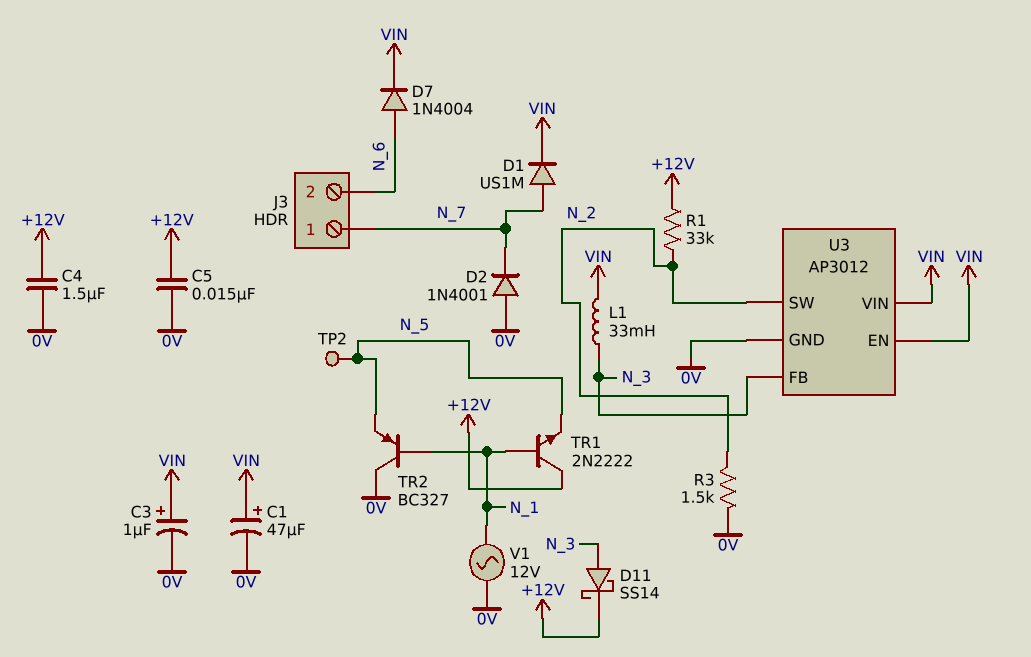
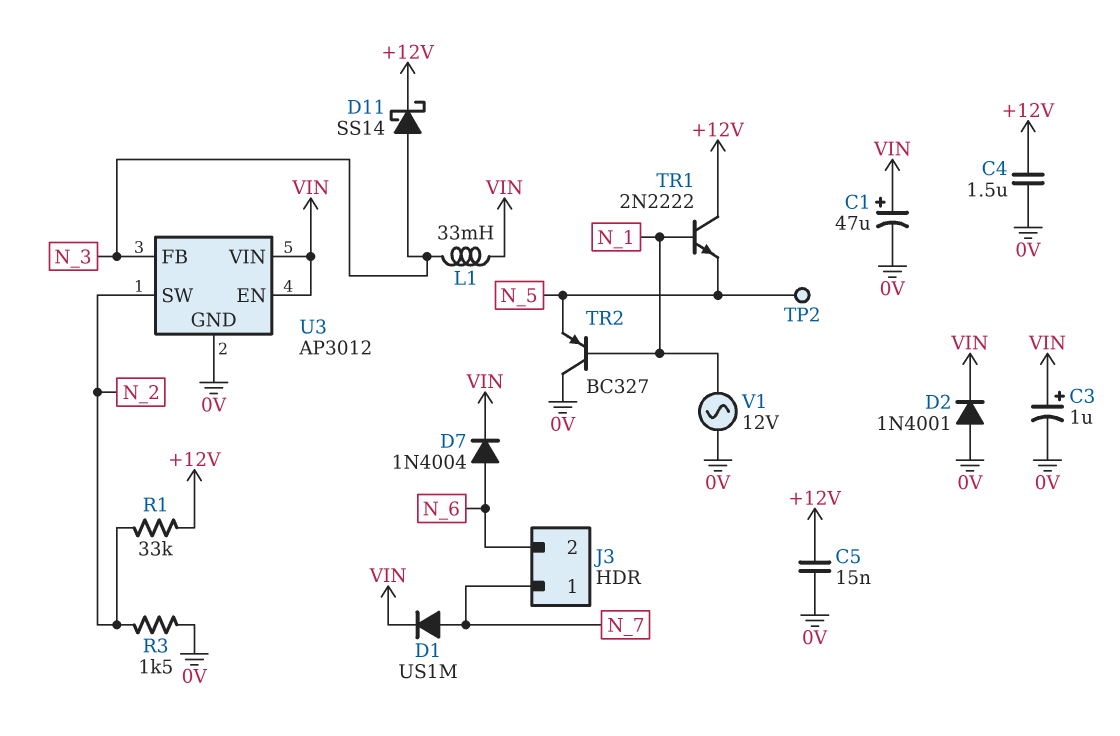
D2: diode 1N4001 (A 0V, K N_7) -> diode 1N4001 (A 0V, K VIN)

